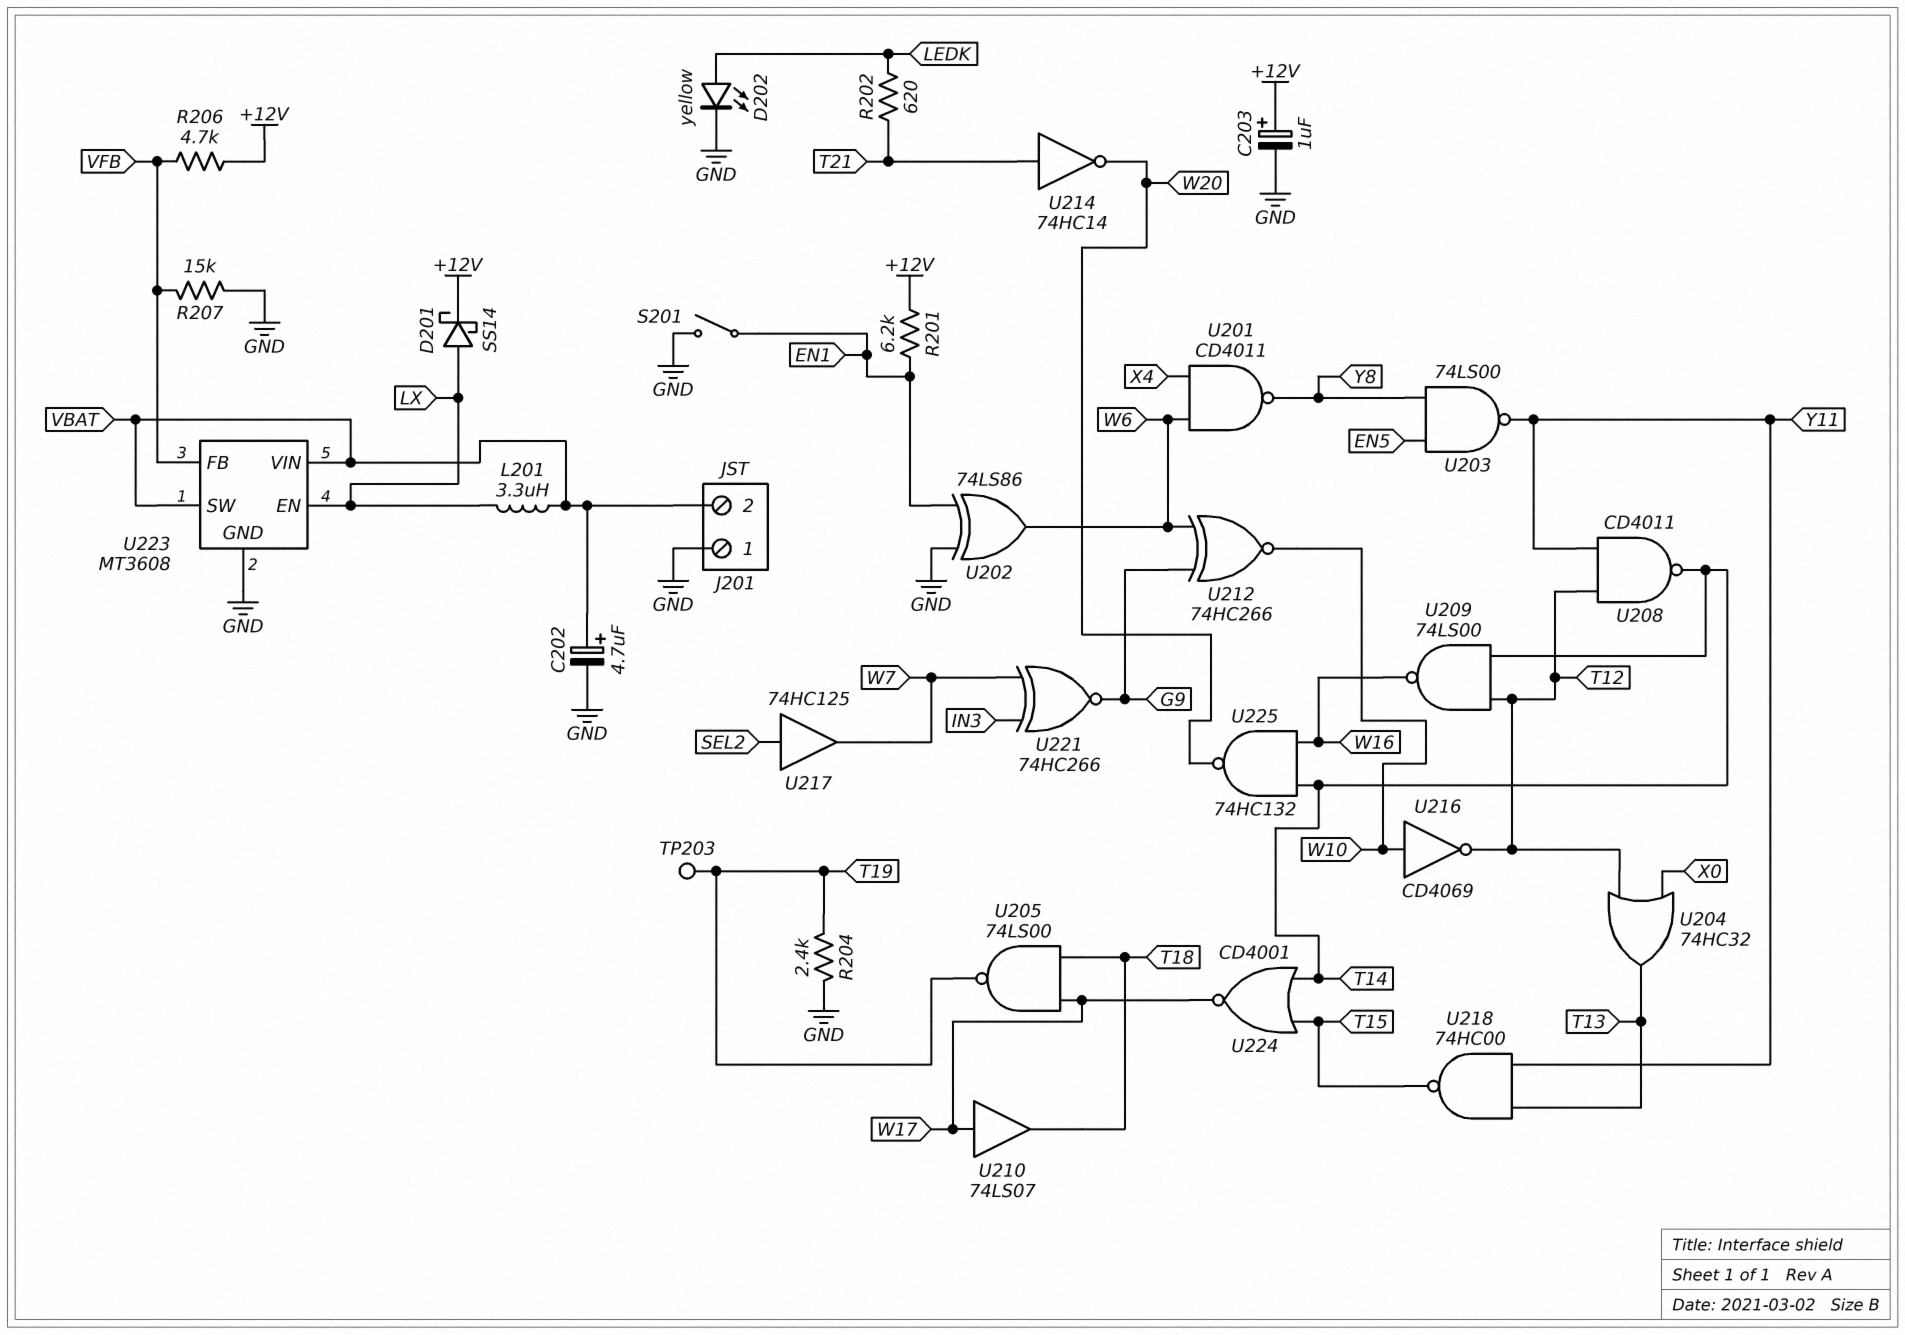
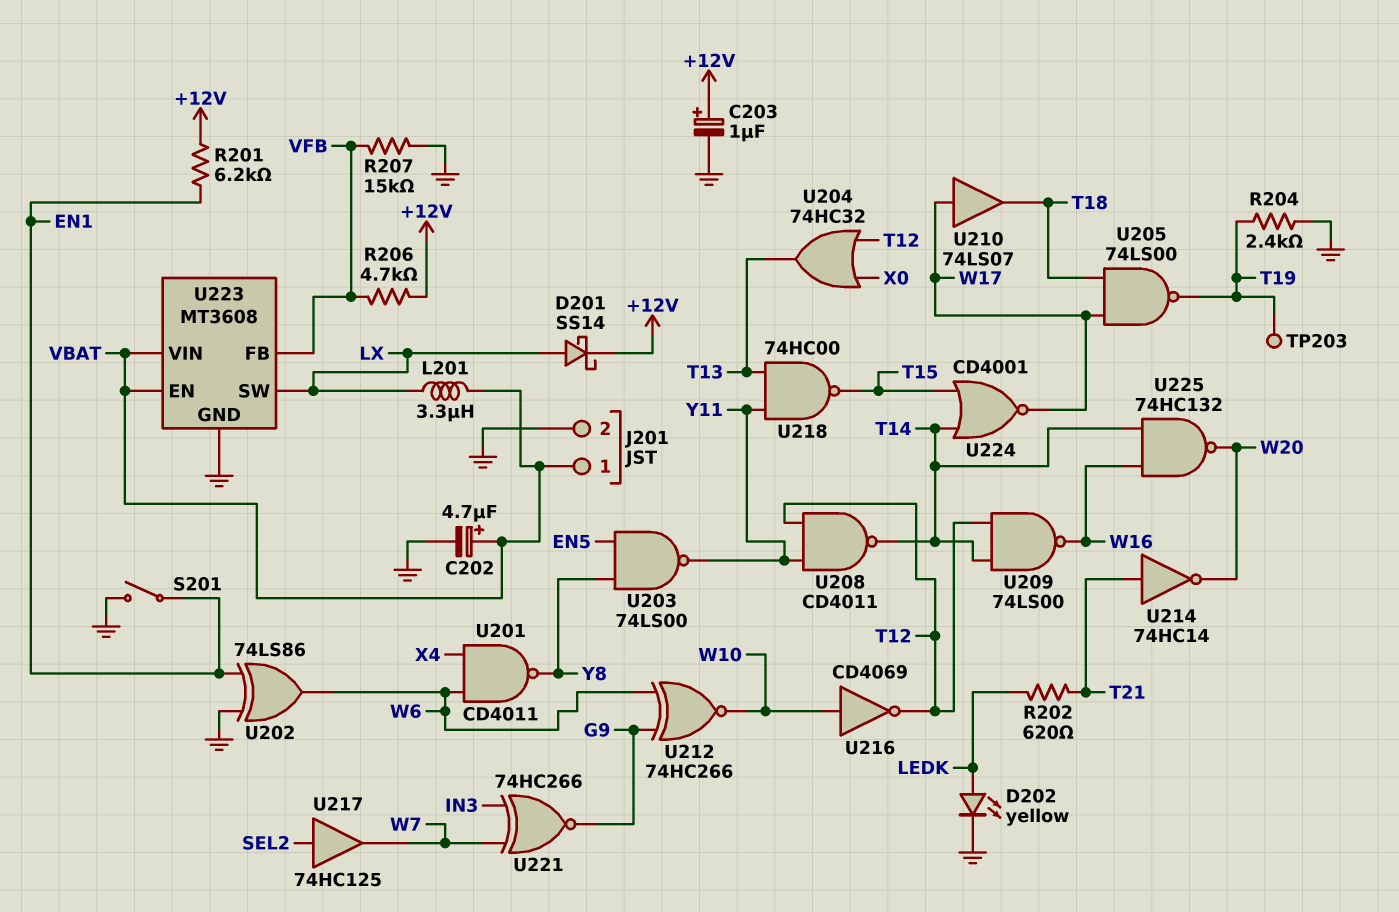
J201 pin 1: GND -> VBAT
J201 pin 2: VBAT -> GND
U223 pin EN: LX -> VBAT
U223 pin SW: VBAT -> LX

